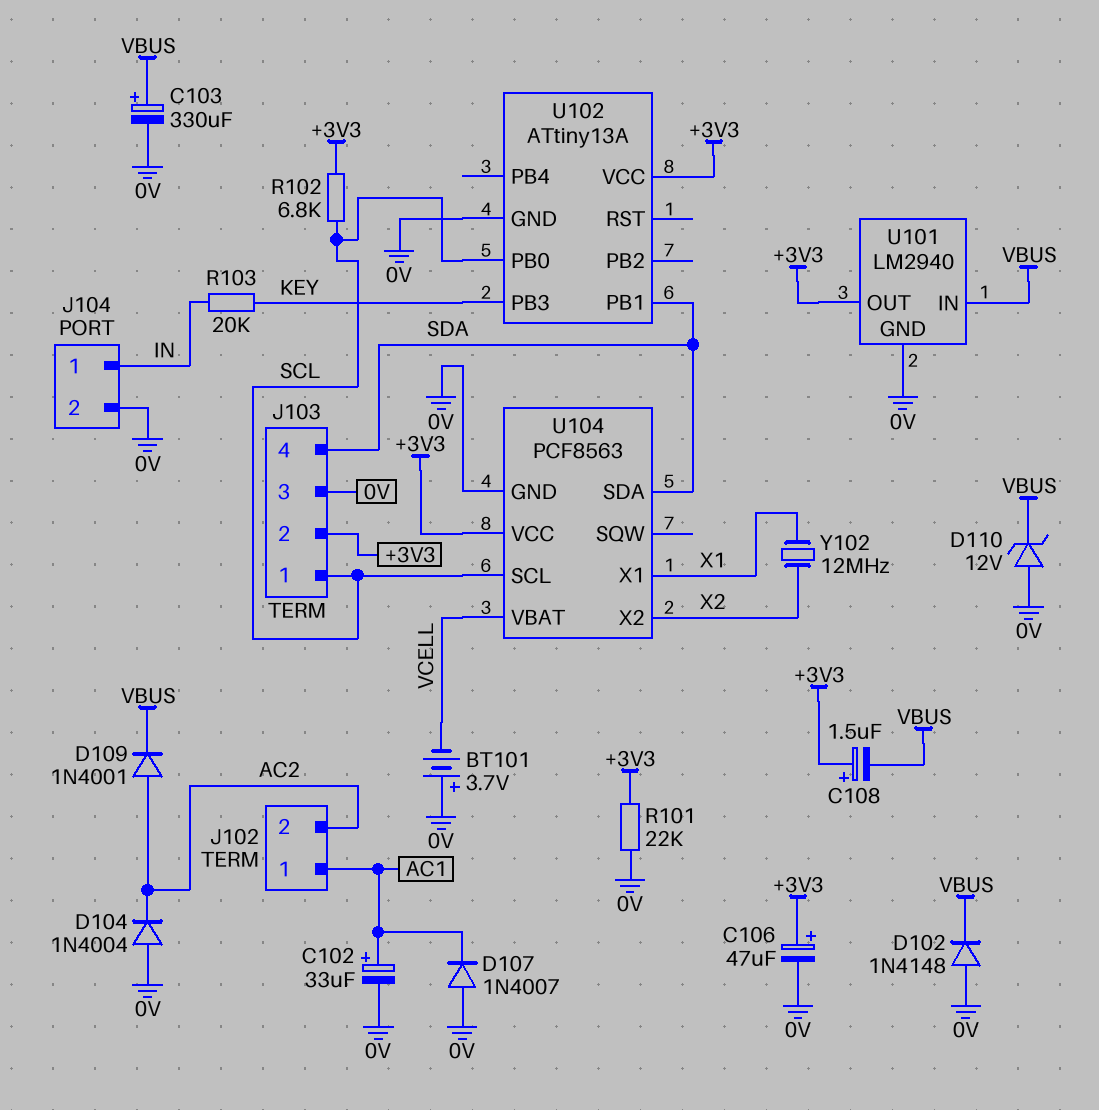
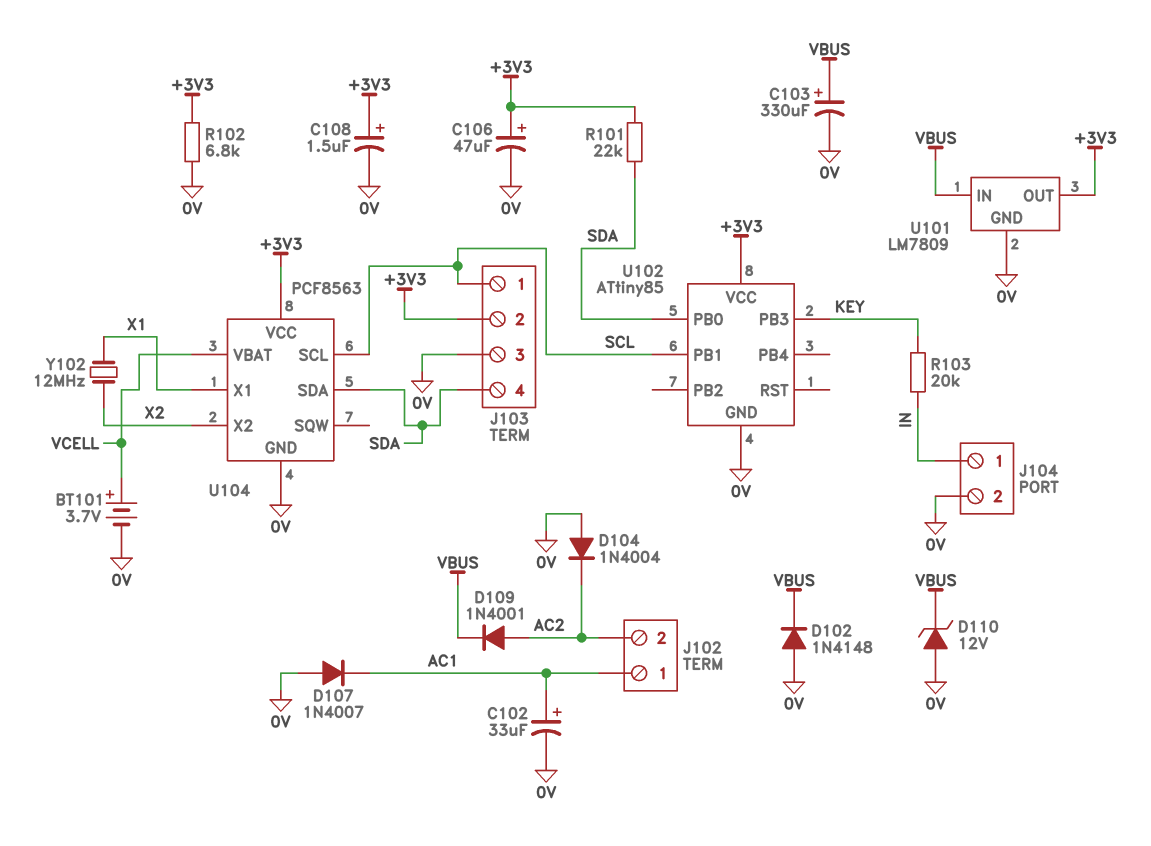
BT101: 3.7V (plus 0V, minus VCELL) -> 3.7V (plus VCELL, minus 0V)
C108: 1.5uF (plus +3V3, minus VBUS) -> 1.5uF (plus +3V3, minus 0V)
R101: 22k (+3V3, 0V) -> 22k (+3V3, SDA)
R102: 6.8k (+3V3, SCL) -> 6.8k (+3V3, 0V)
U101: LM2940 -> LM7809
U102: ATtiny13A -> ATtiny85
U102 pin PB0: SCL -> SDA
U102 pin PB1: SDA -> SCL

